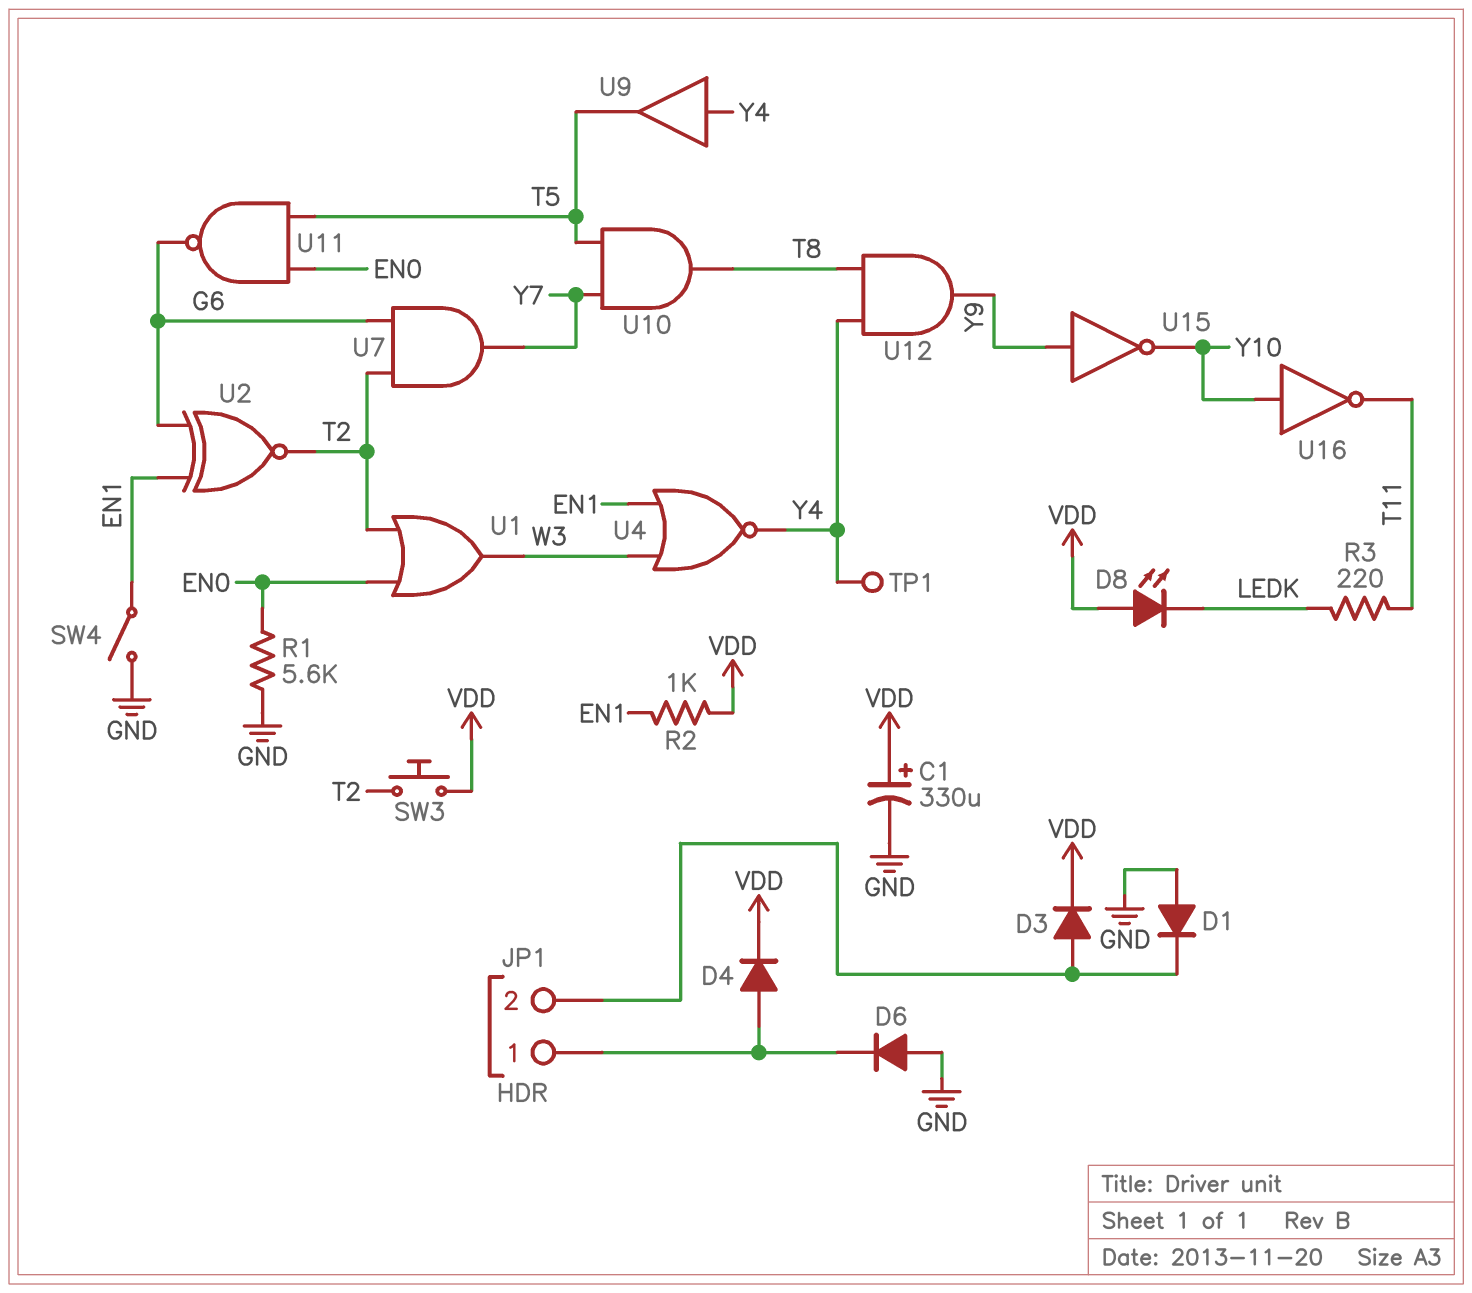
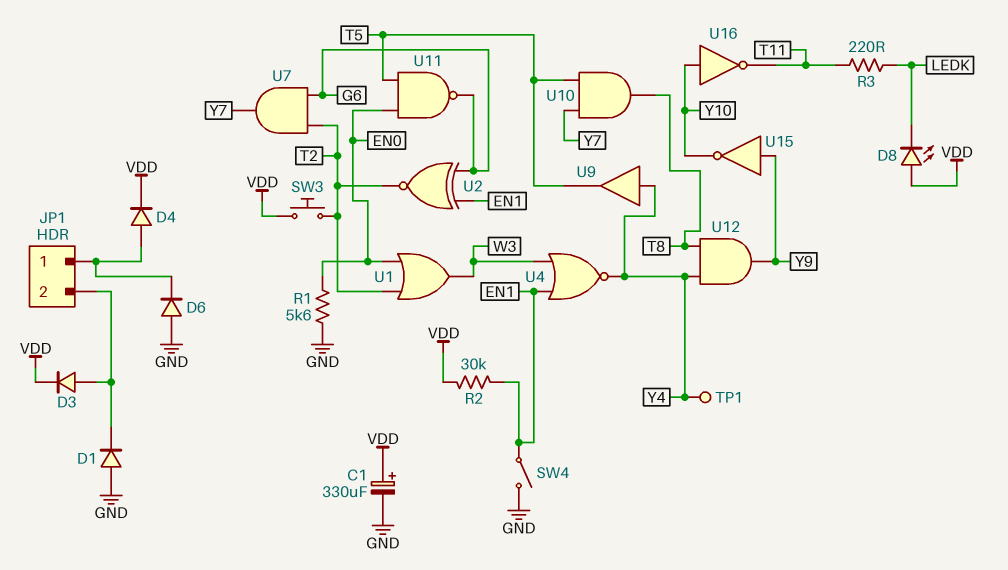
R2: 1k (EN1, VDD) -> 30k (EN1, VDD)

